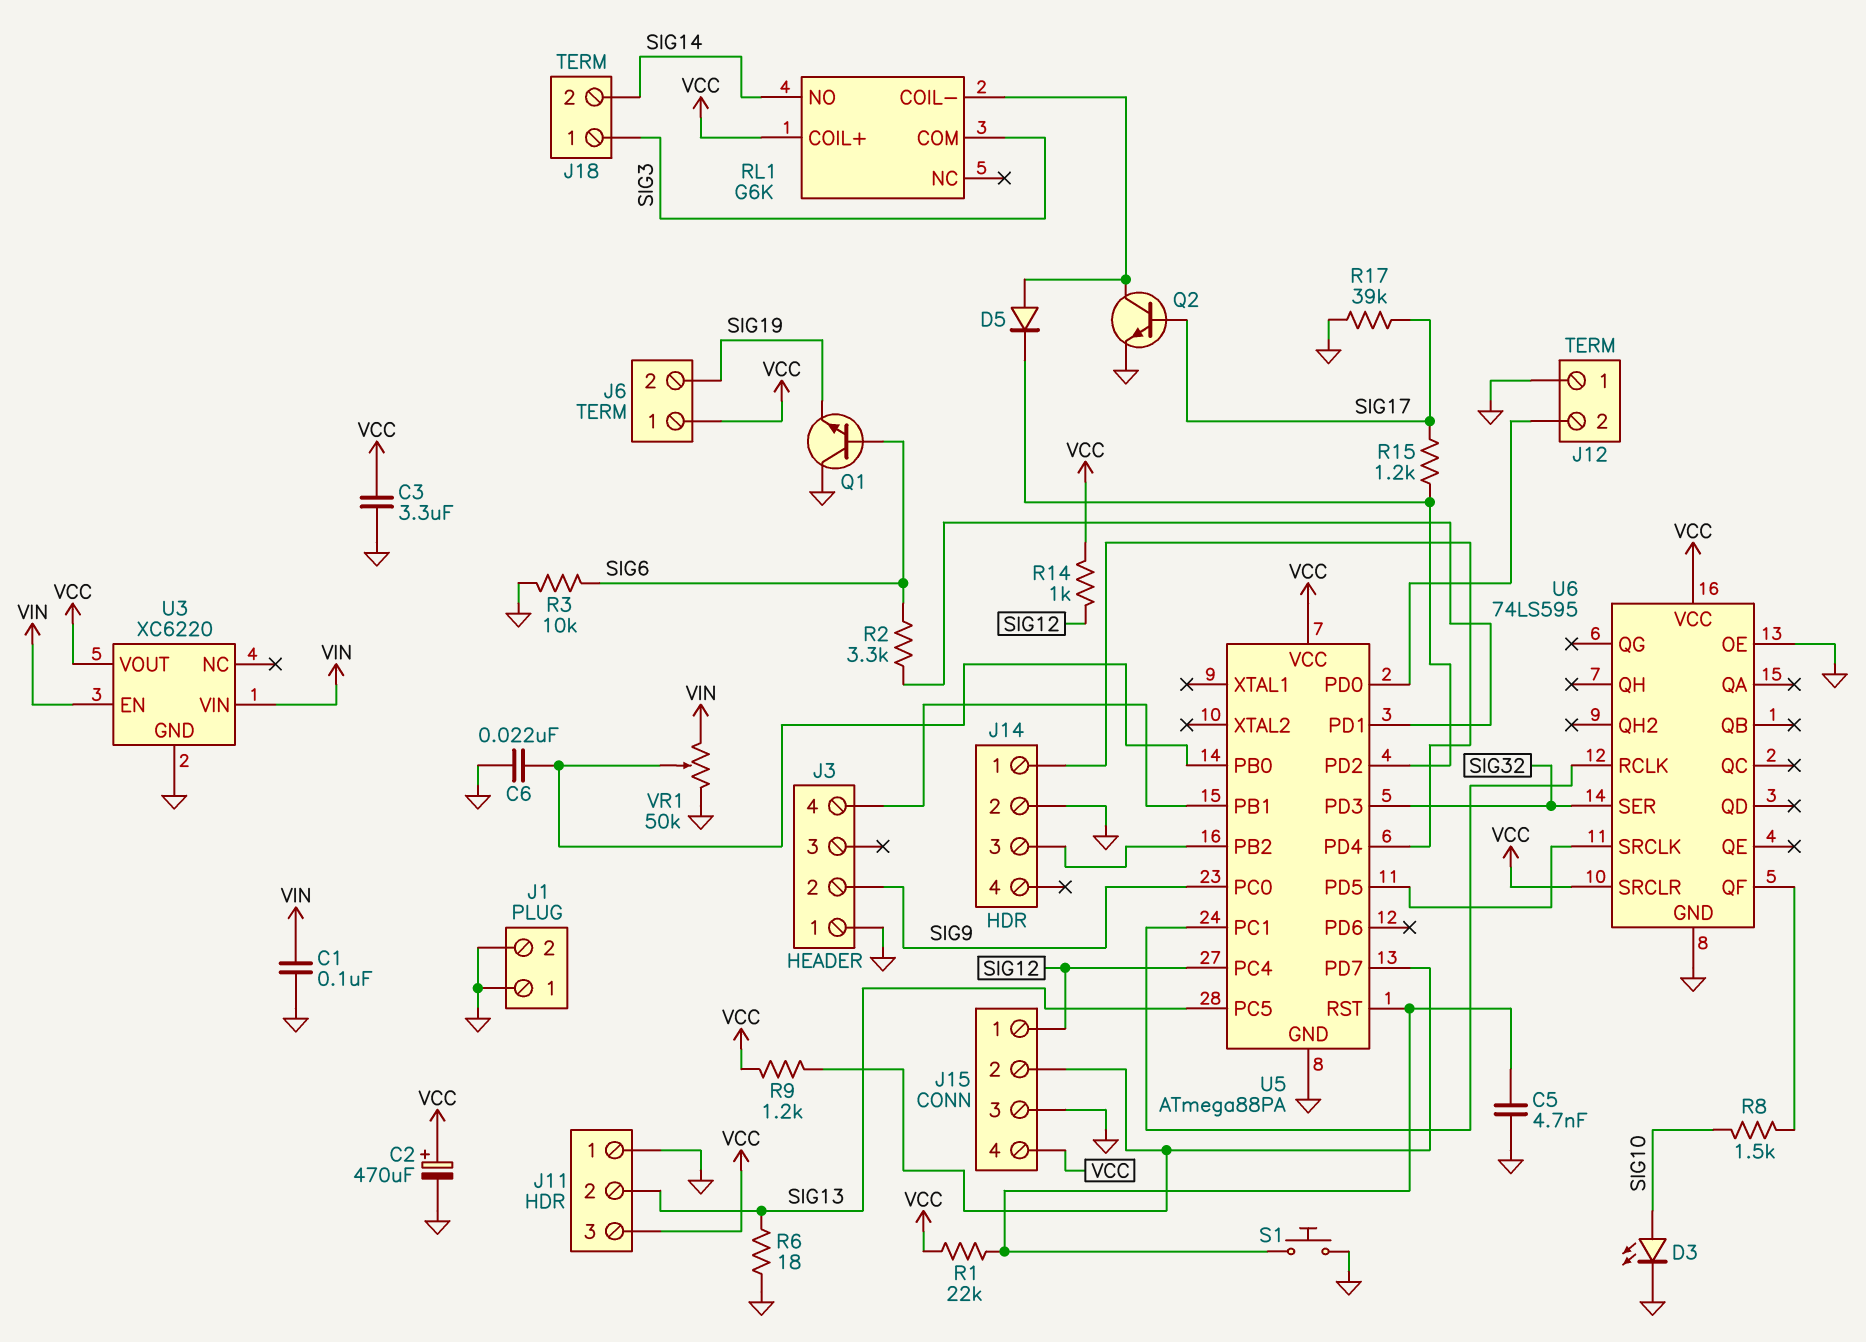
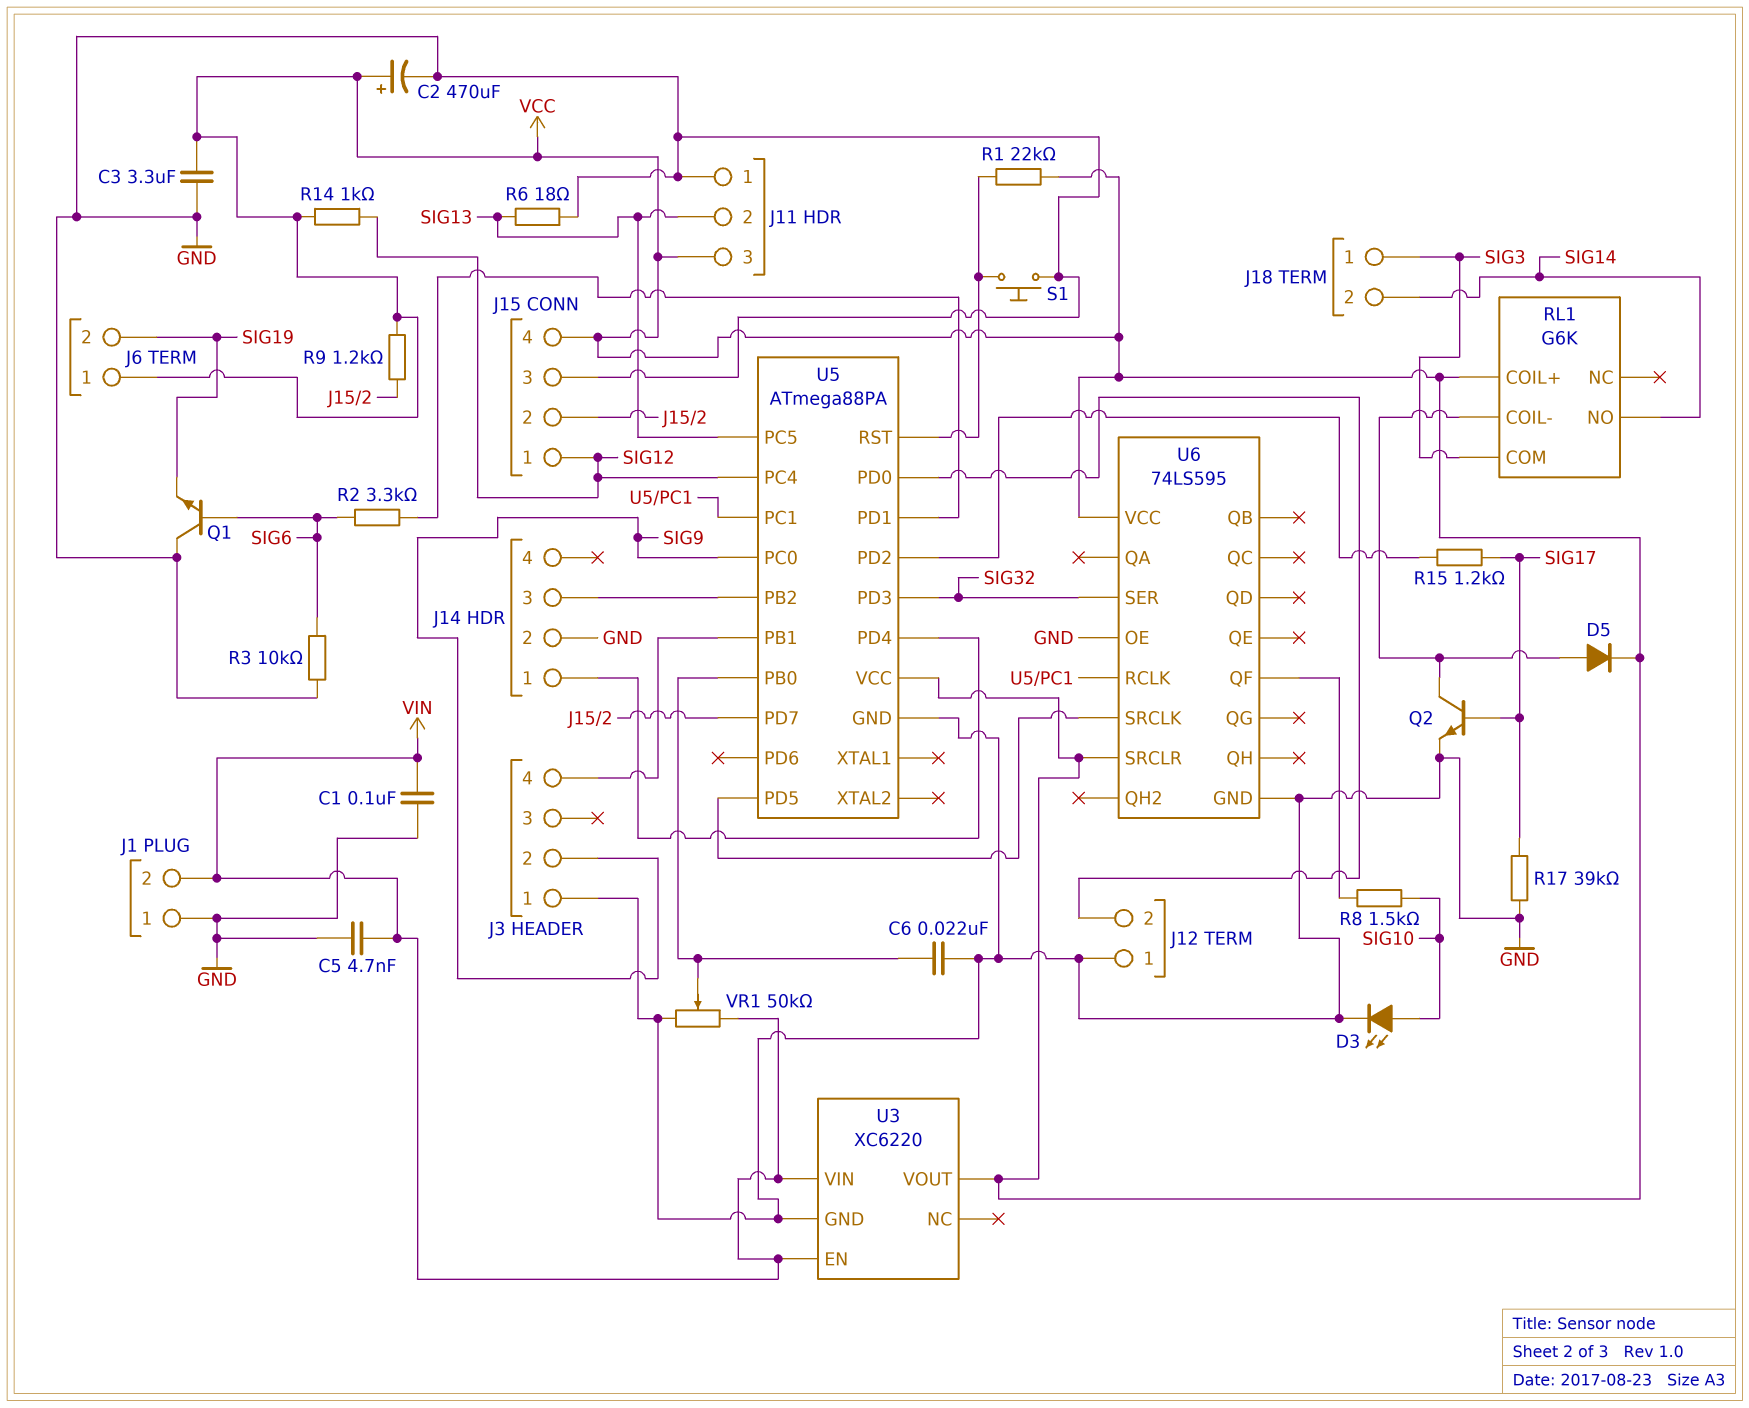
C5: 4.7nF (GND, U5/RST) -> 4.7nF (GND, VIN)
D5: diode (A RL1/COIL-, K U5/PD2) -> diode (A RL1/COIL-, K VCC)
J1 pin 2: GND -> VIN

